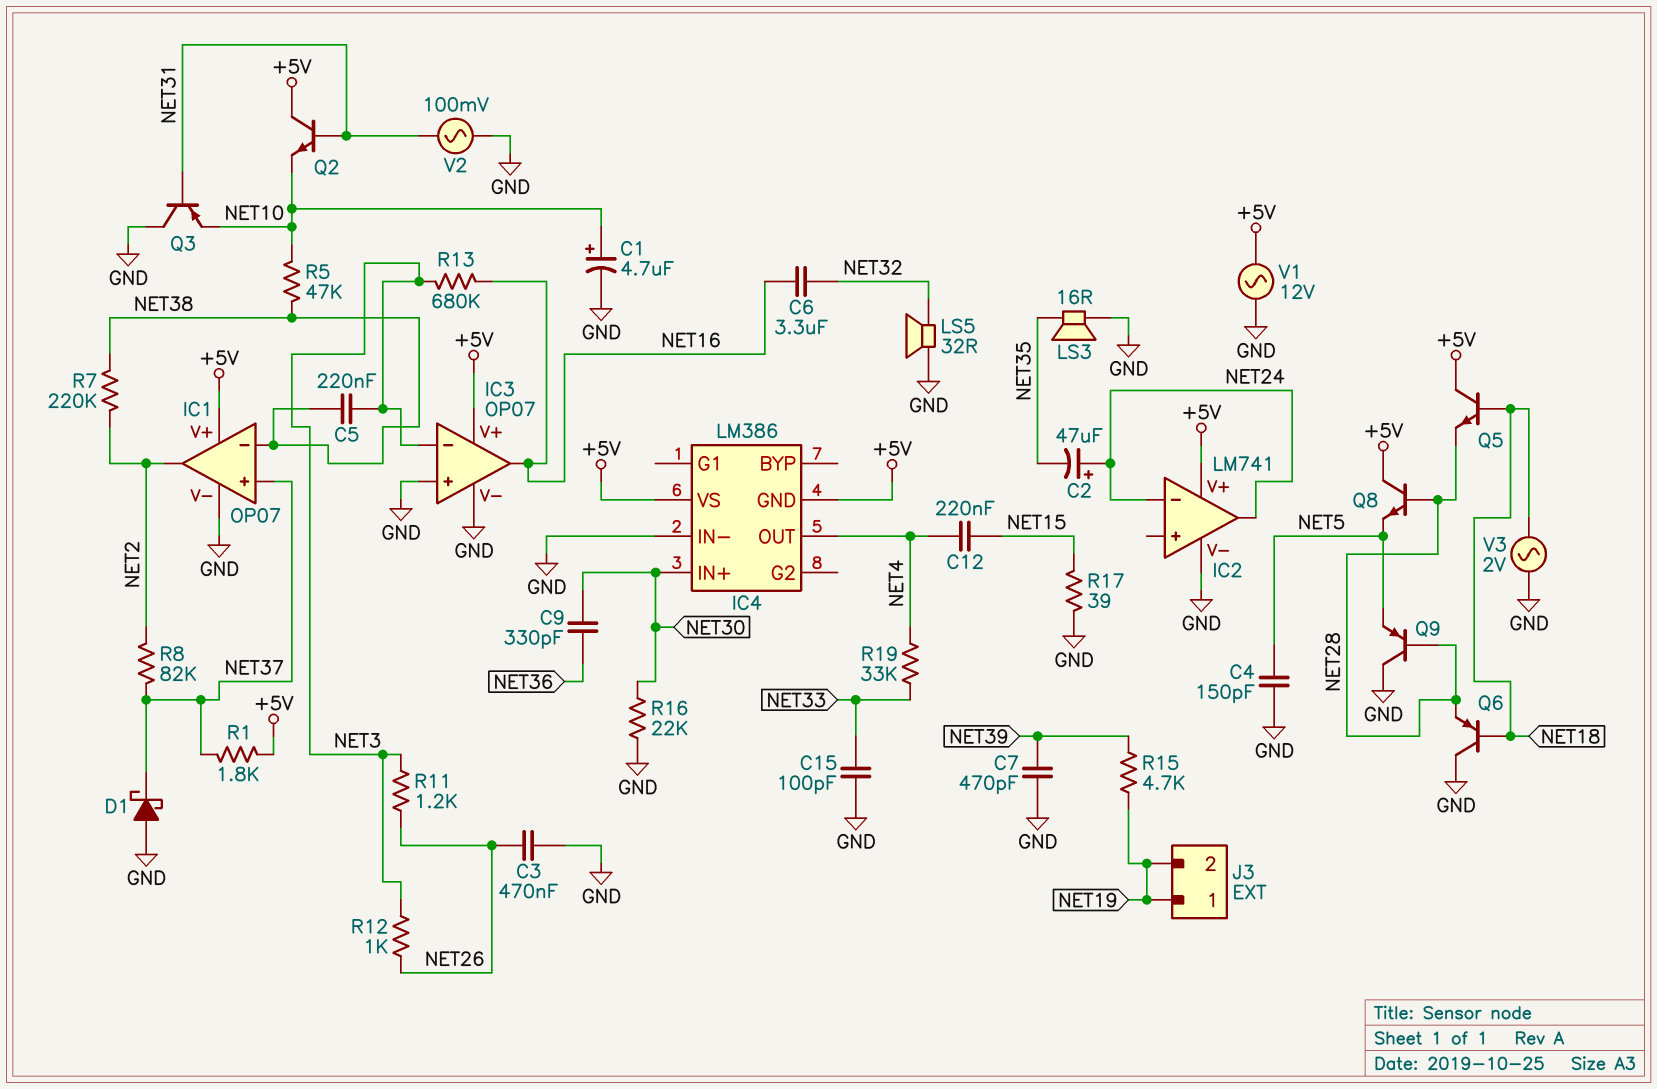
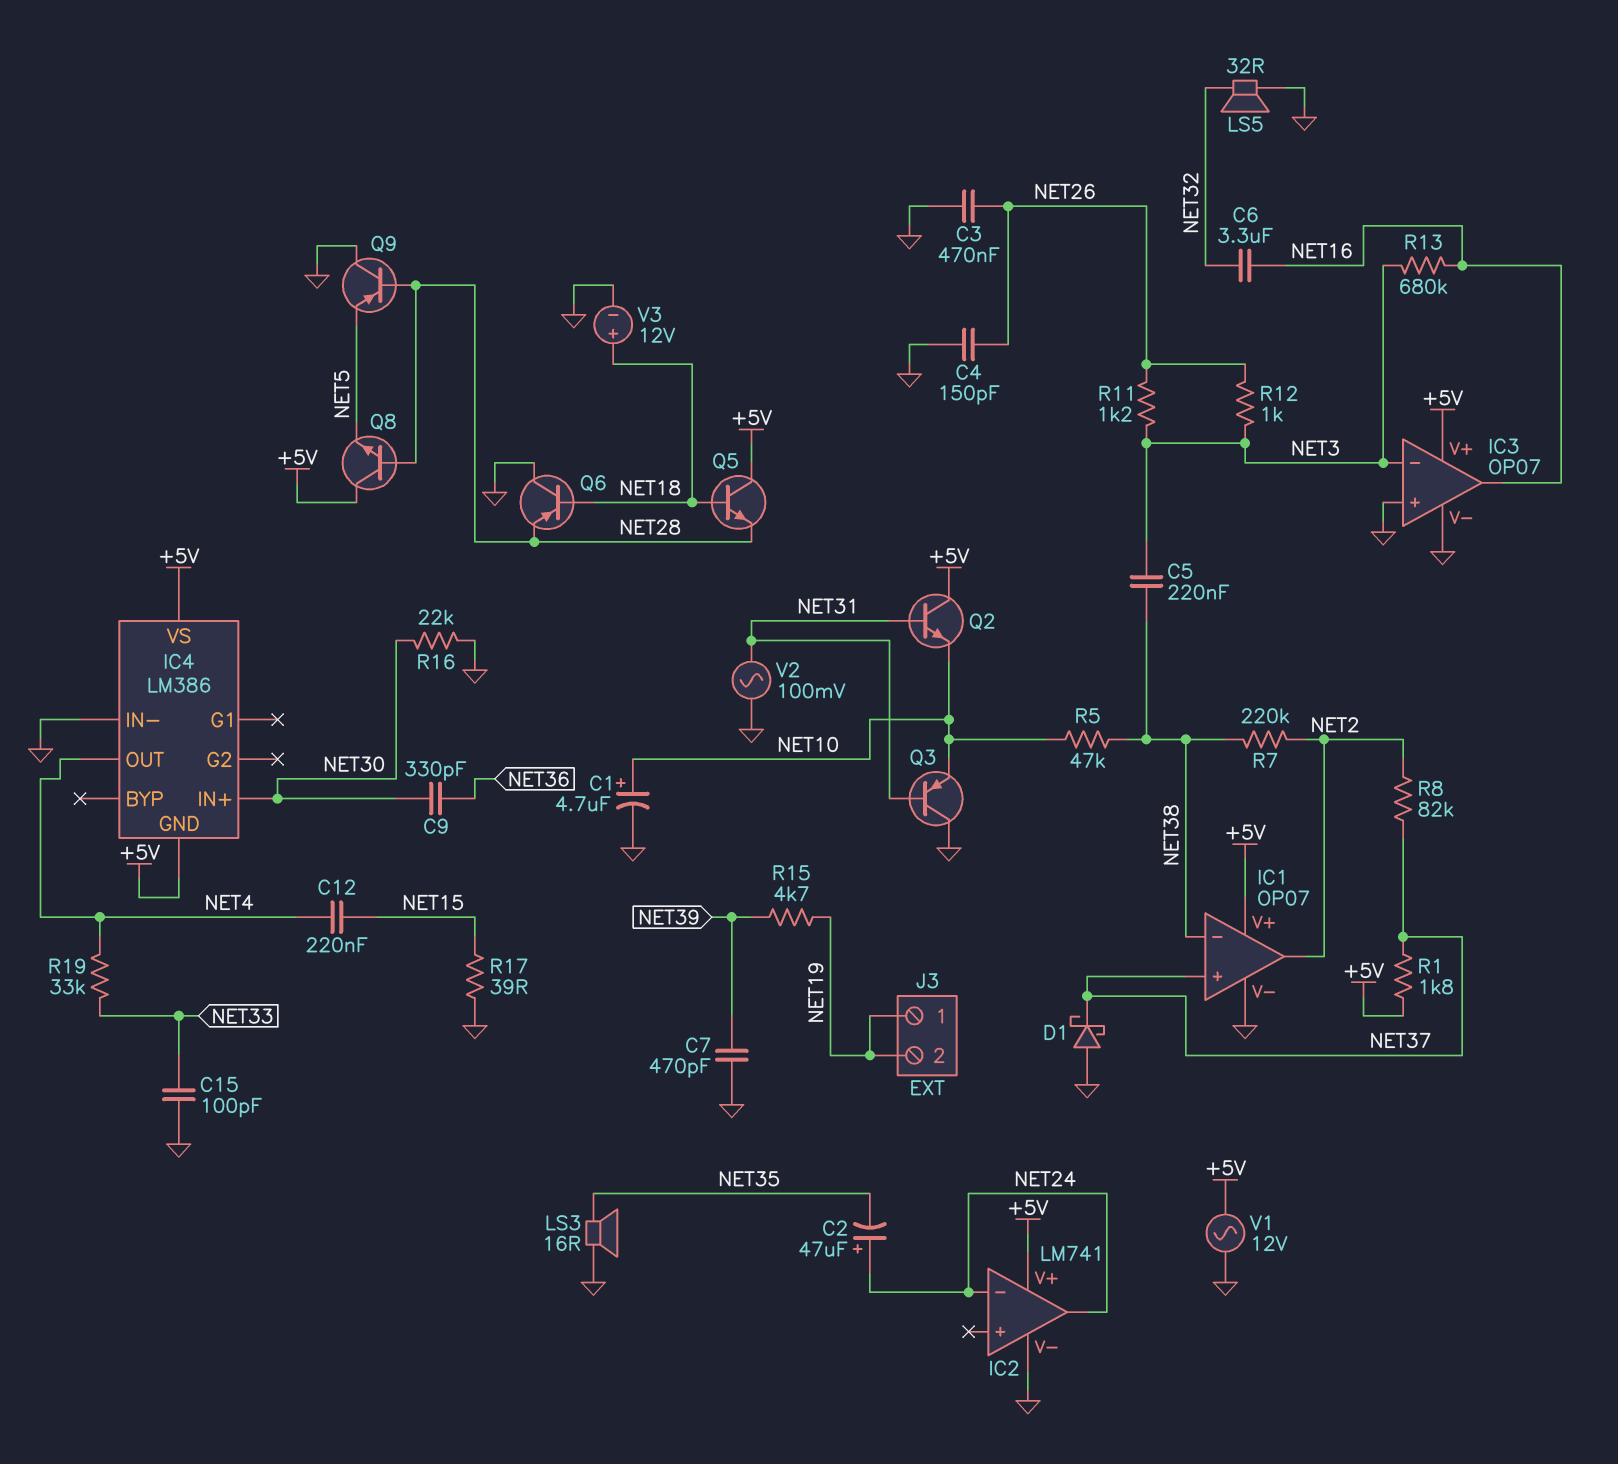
C4: 150pF (GND, NET5) -> 150pF (GND, NET26)
V3: AC 2V (GND, NET18) -> 12V (plus NET18, minus GND)

